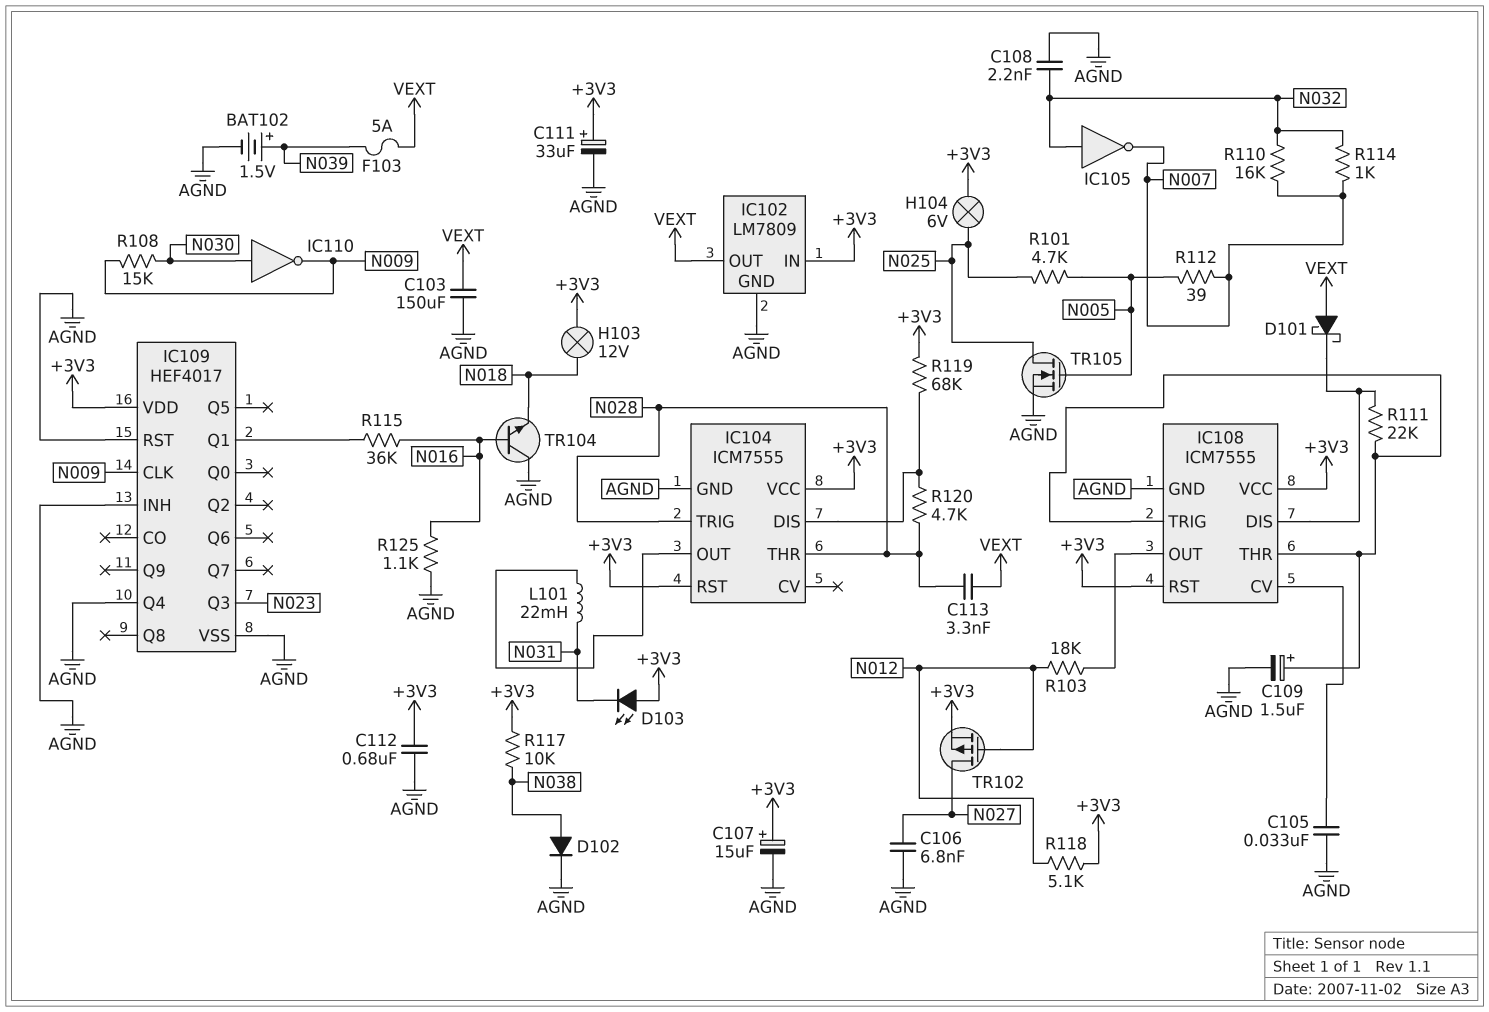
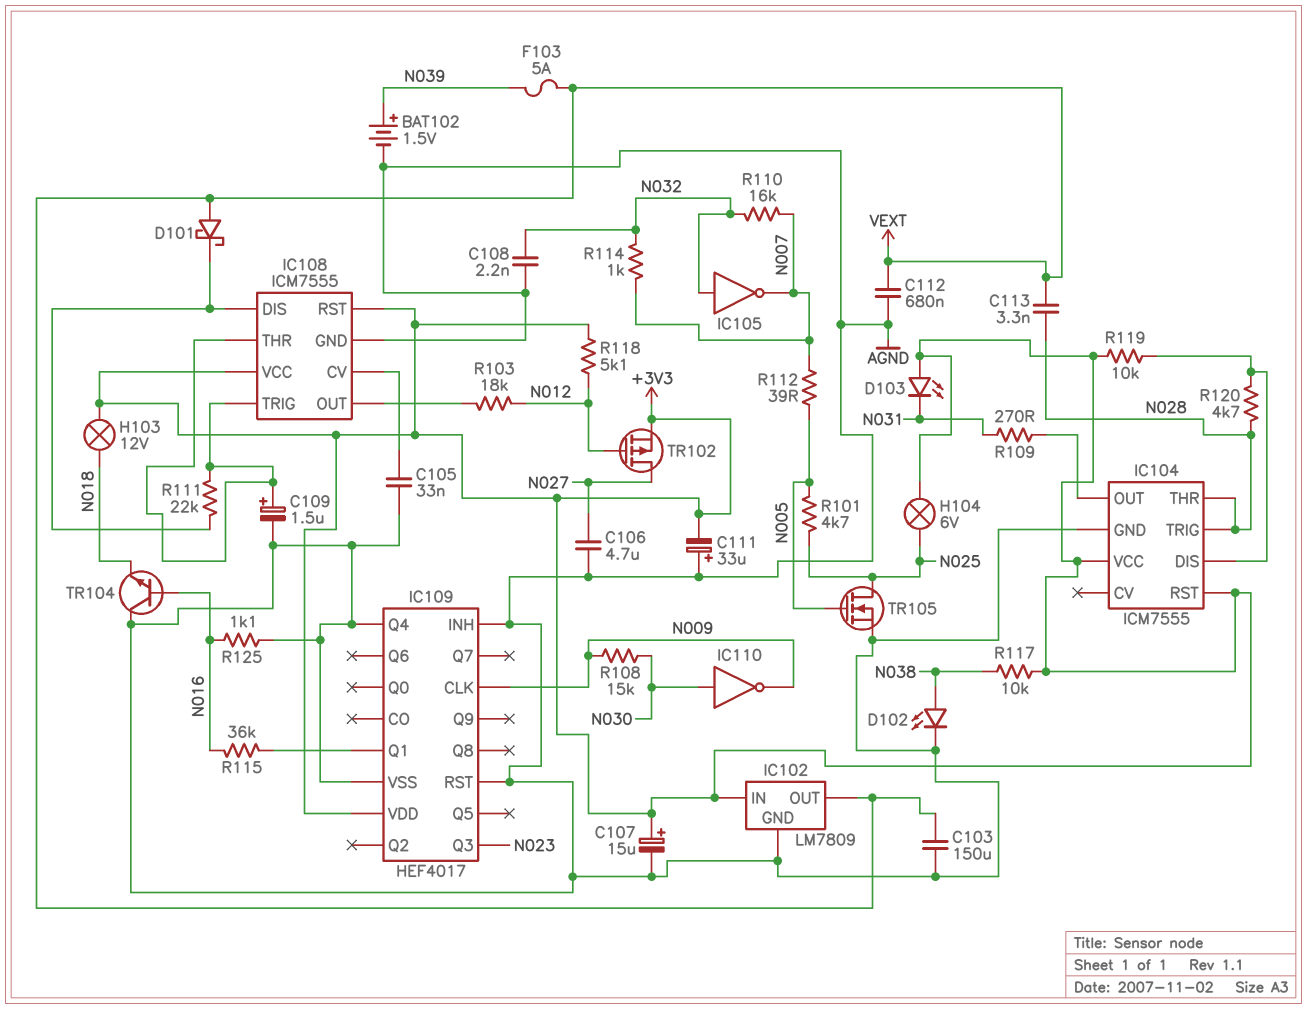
C106: 6.8nF (AGND, N027) -> 4.7uF (AGND, N027)
C111: 33uF (plus +3V3, minus AGND) -> 33uF (plus AGND, minus +3V3)
C112: 680nF (+3V3, AGND) -> 680nF (AGND, VEXT)
D102: diode (A N038, K AGND) -> LED (A N038, K AGND)
L101: 22mH (IC104/OUT, N031) -> none
R109: none -> 270 (IC104/OUT, N031)
R119: 68k (+3V3, IC104/DIS) -> 10k (+3V3, IC104/DIS)

